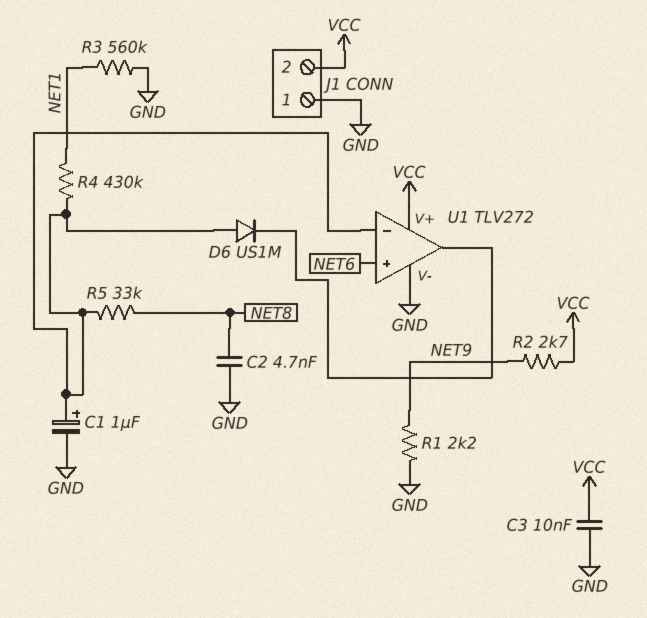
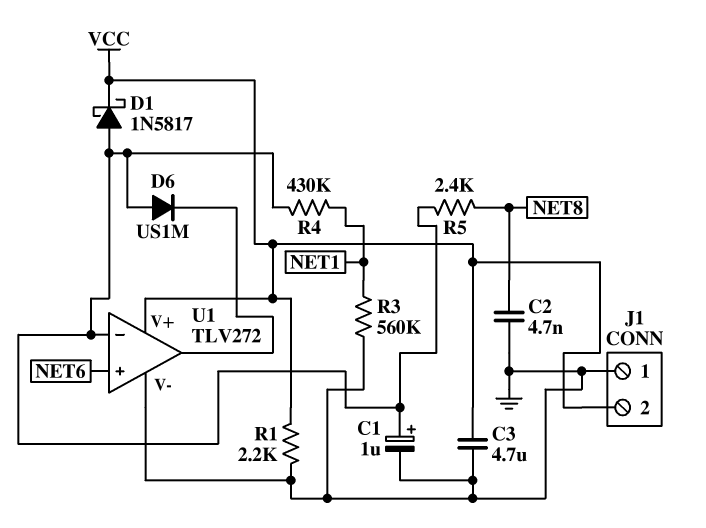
C3: 10nF (GND, VCC) -> 4.7uF (GND, VCC)
D1: none -> schottky 1N5817 (A U1/in-, K VCC)
R1: 2.2k (GND, NET9) -> 2.2k (GND, VCC)
R2: 2.7k (NET9, VCC) -> none
R5: 33k (NET8, U1/in-) -> 2.4k (NET8, U1/in-)

